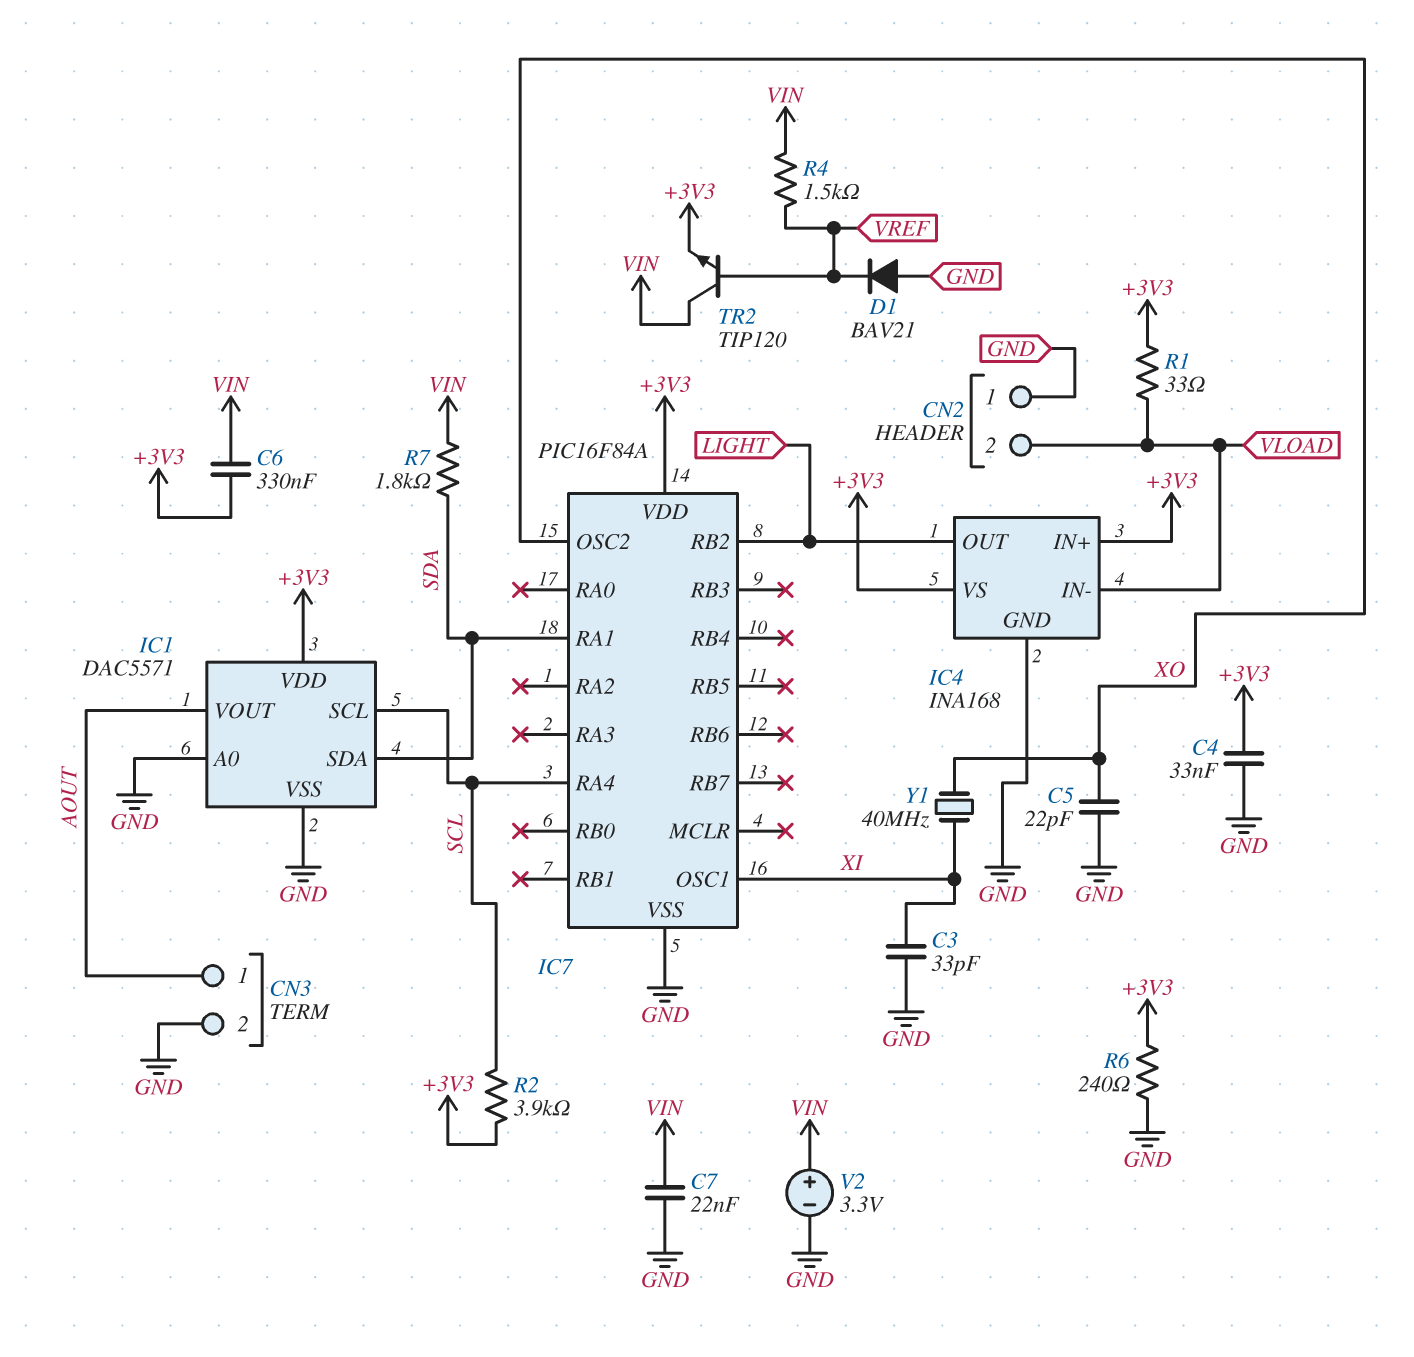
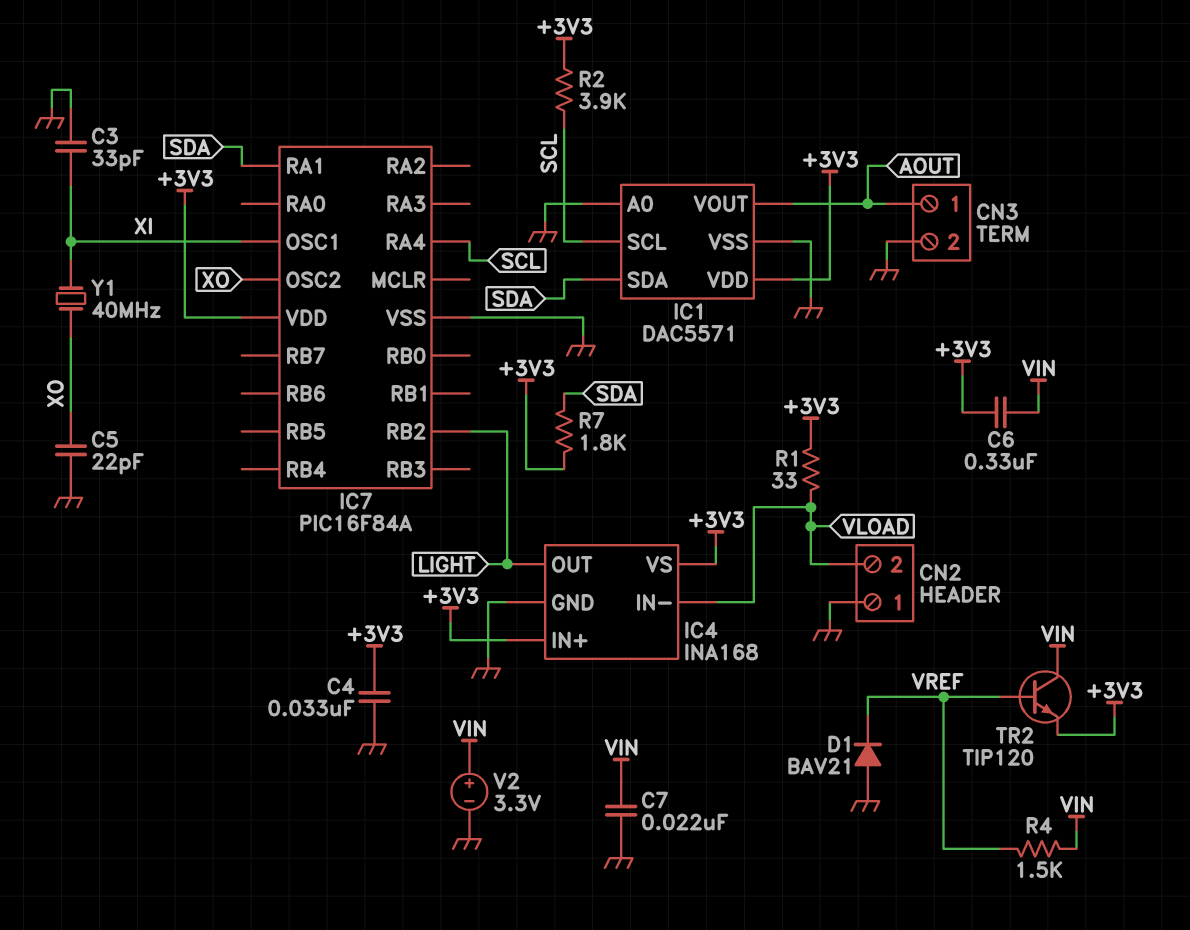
R6: 240 (+3V3, GND) -> none
R7: 1.8k (SDA, VIN) -> 1.8k (+3V3, SDA)

